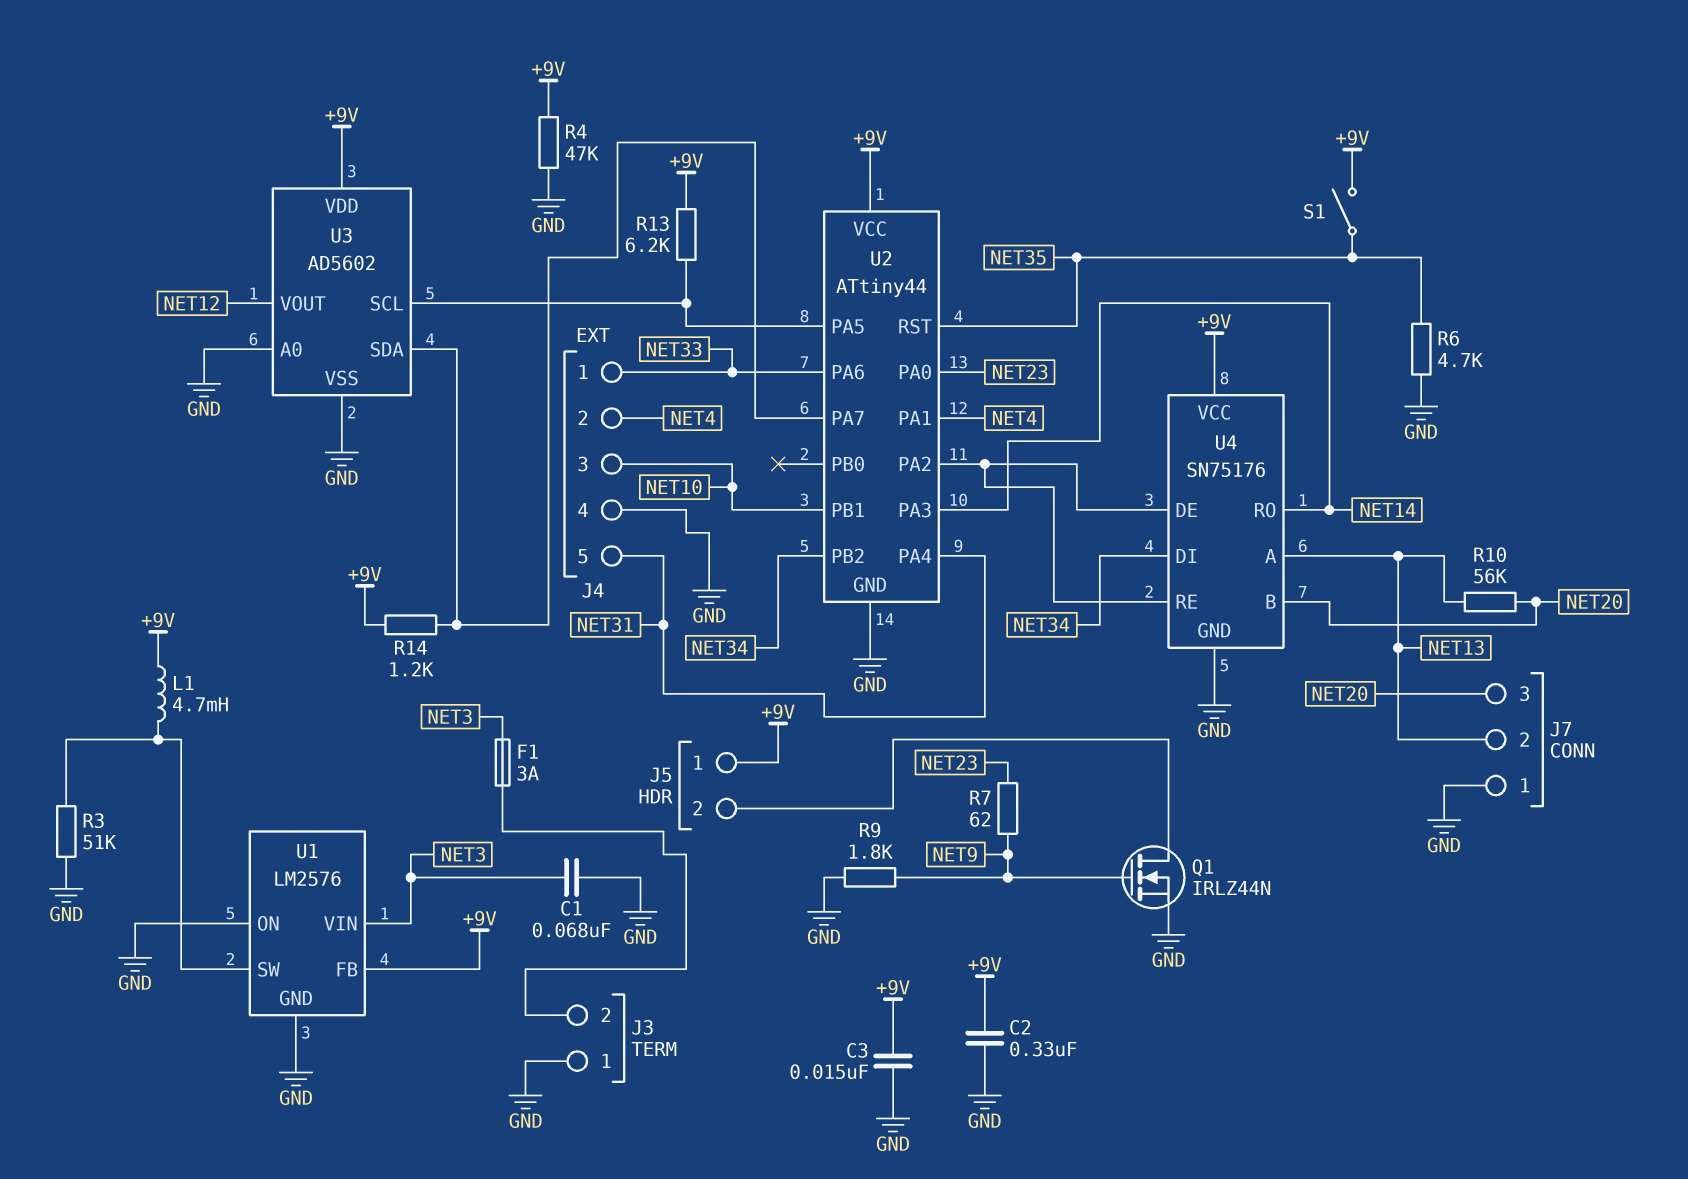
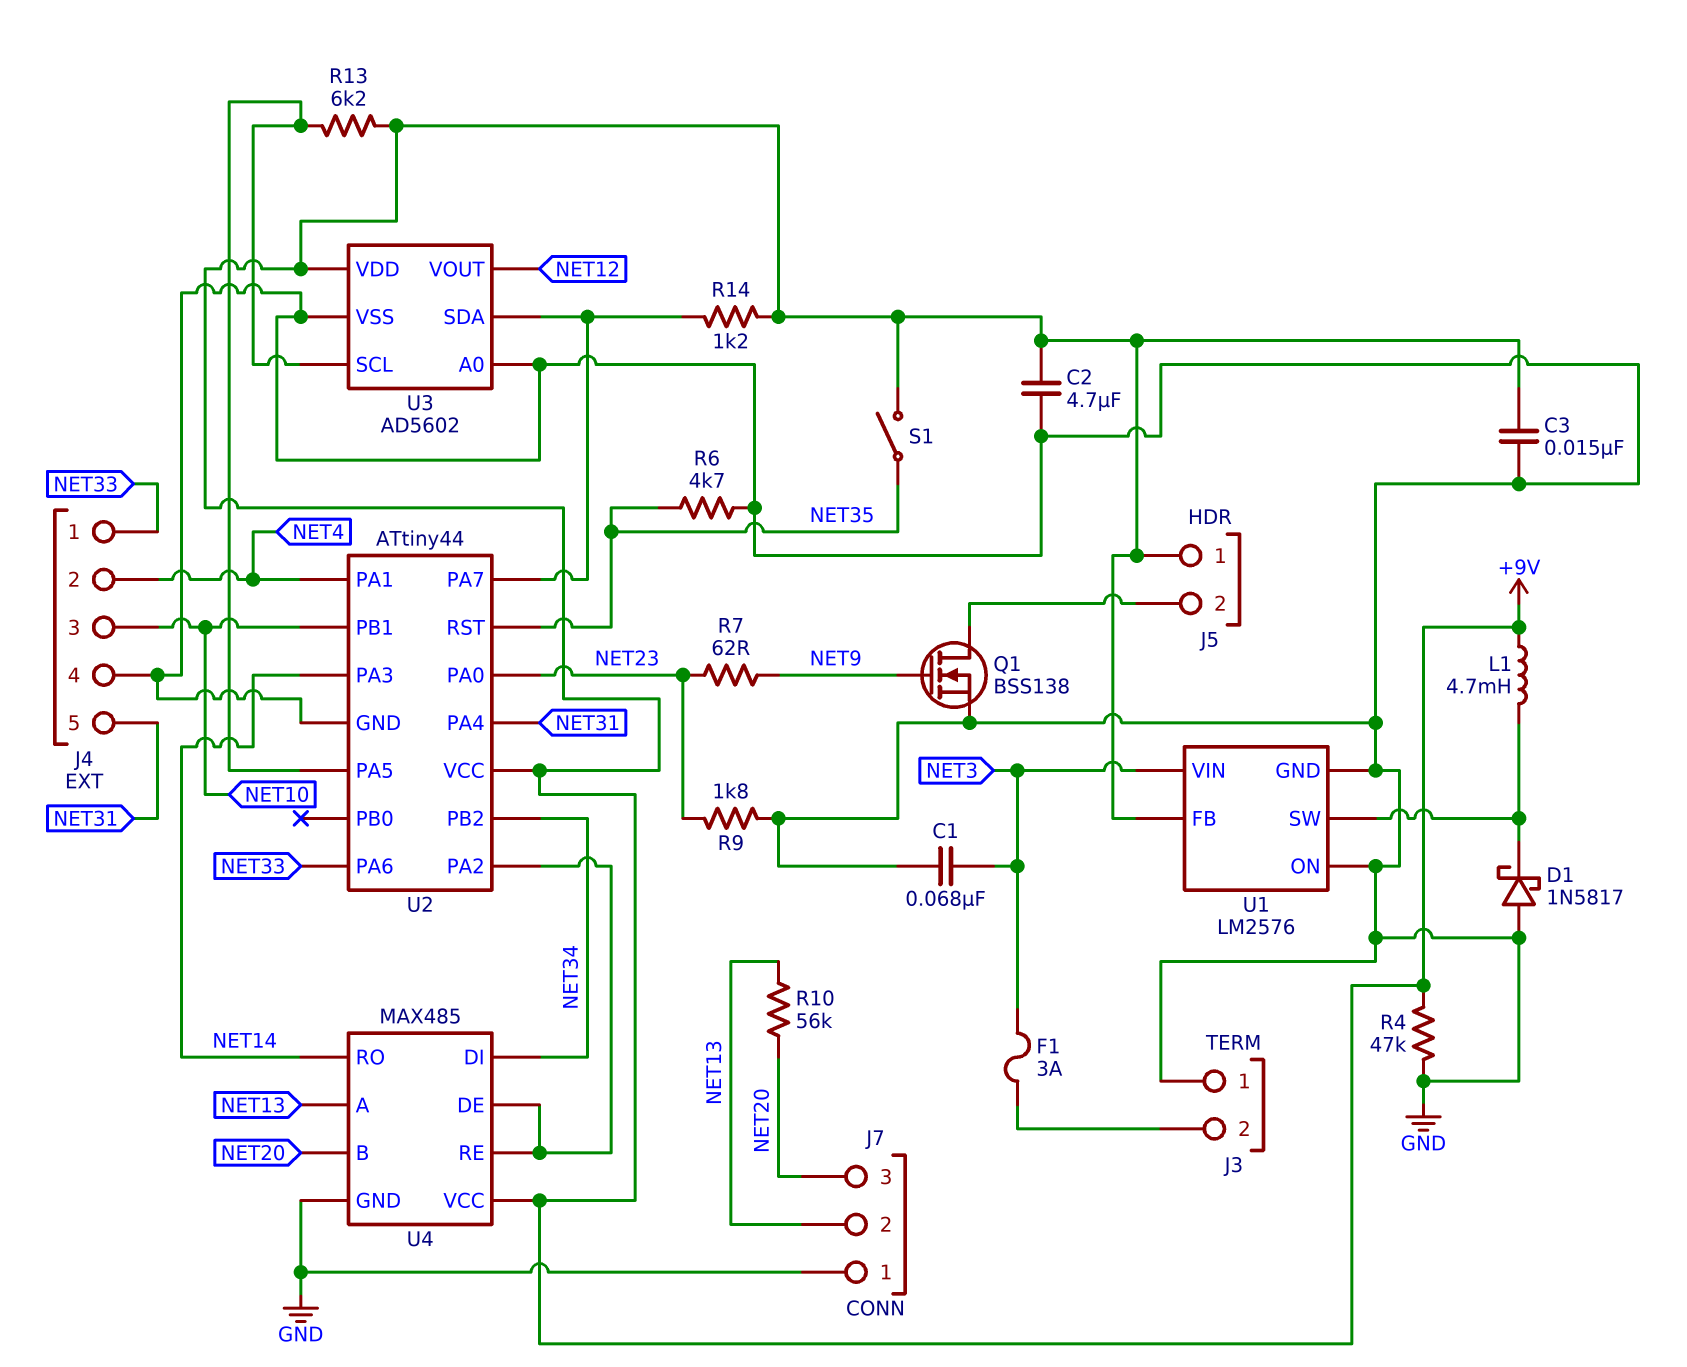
C2: 330nF (+9V, GND) -> 4.7uF (+9V, GND)
D1: none -> schottky 1N5817 (A GND, K U1/SW)
Q1: NMOS IRLZ44N (G NET9, D J5/2, S GND) -> NMOS BSS138 (G NET9, D J5/2, S GND)
R3: 51k (GND, U1/SW) -> none
R9: 1.8k (GND, NET9) -> 1.8k (GND, NET23)
U4: SN75176 -> MAX485

